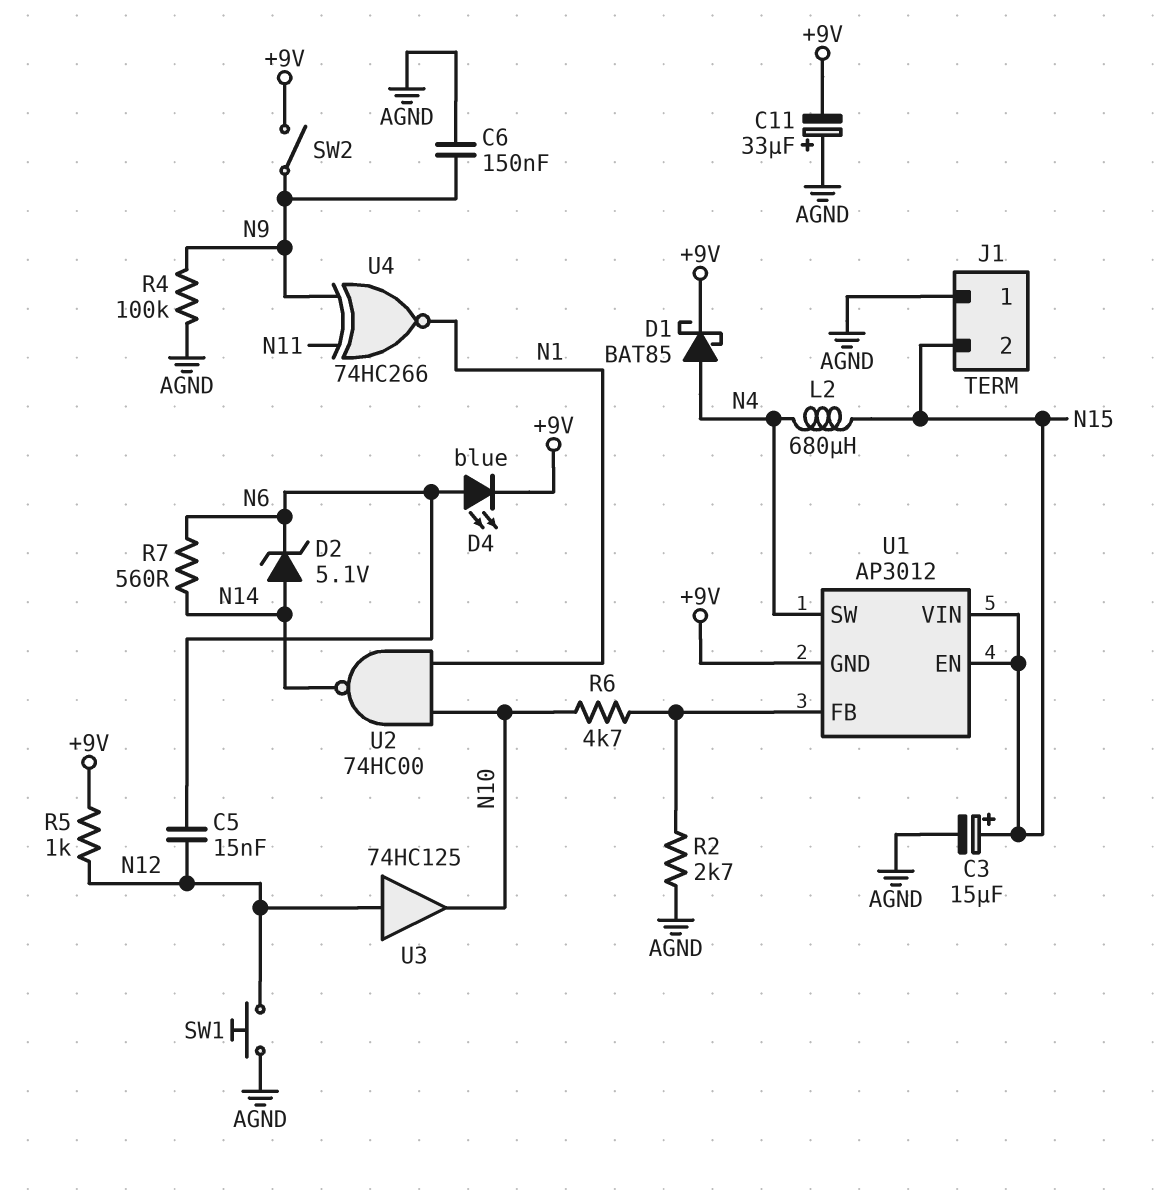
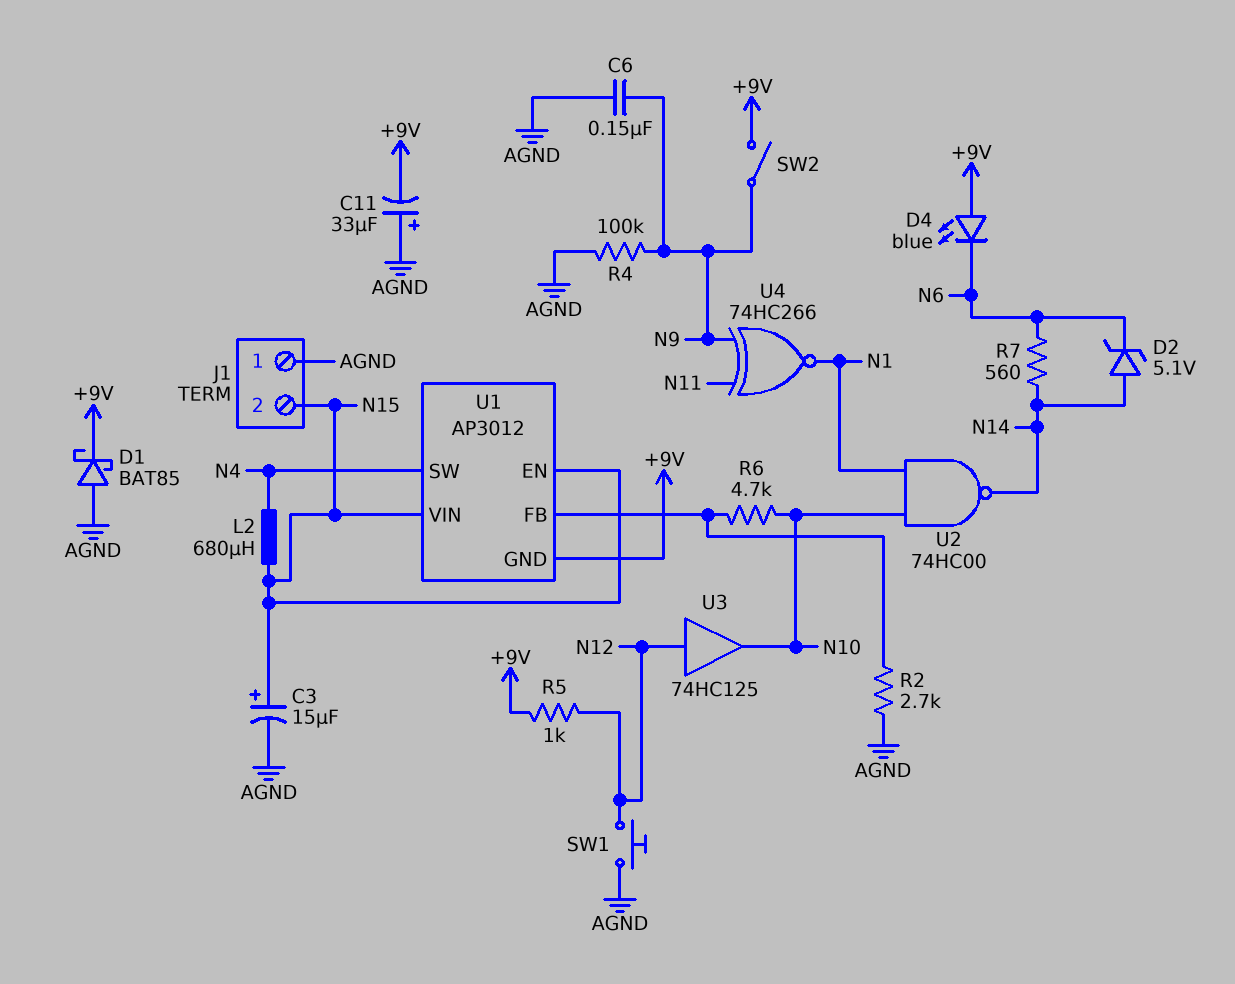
C5: 15nF (N6, N12) -> none
D1: schottky BAT85 (A N4, K +9V) -> schottky BAT85 (A AGND, K +9V)
D4: LED blue (A N6, K +9V) -> LED blue (A +9V, K N6)

